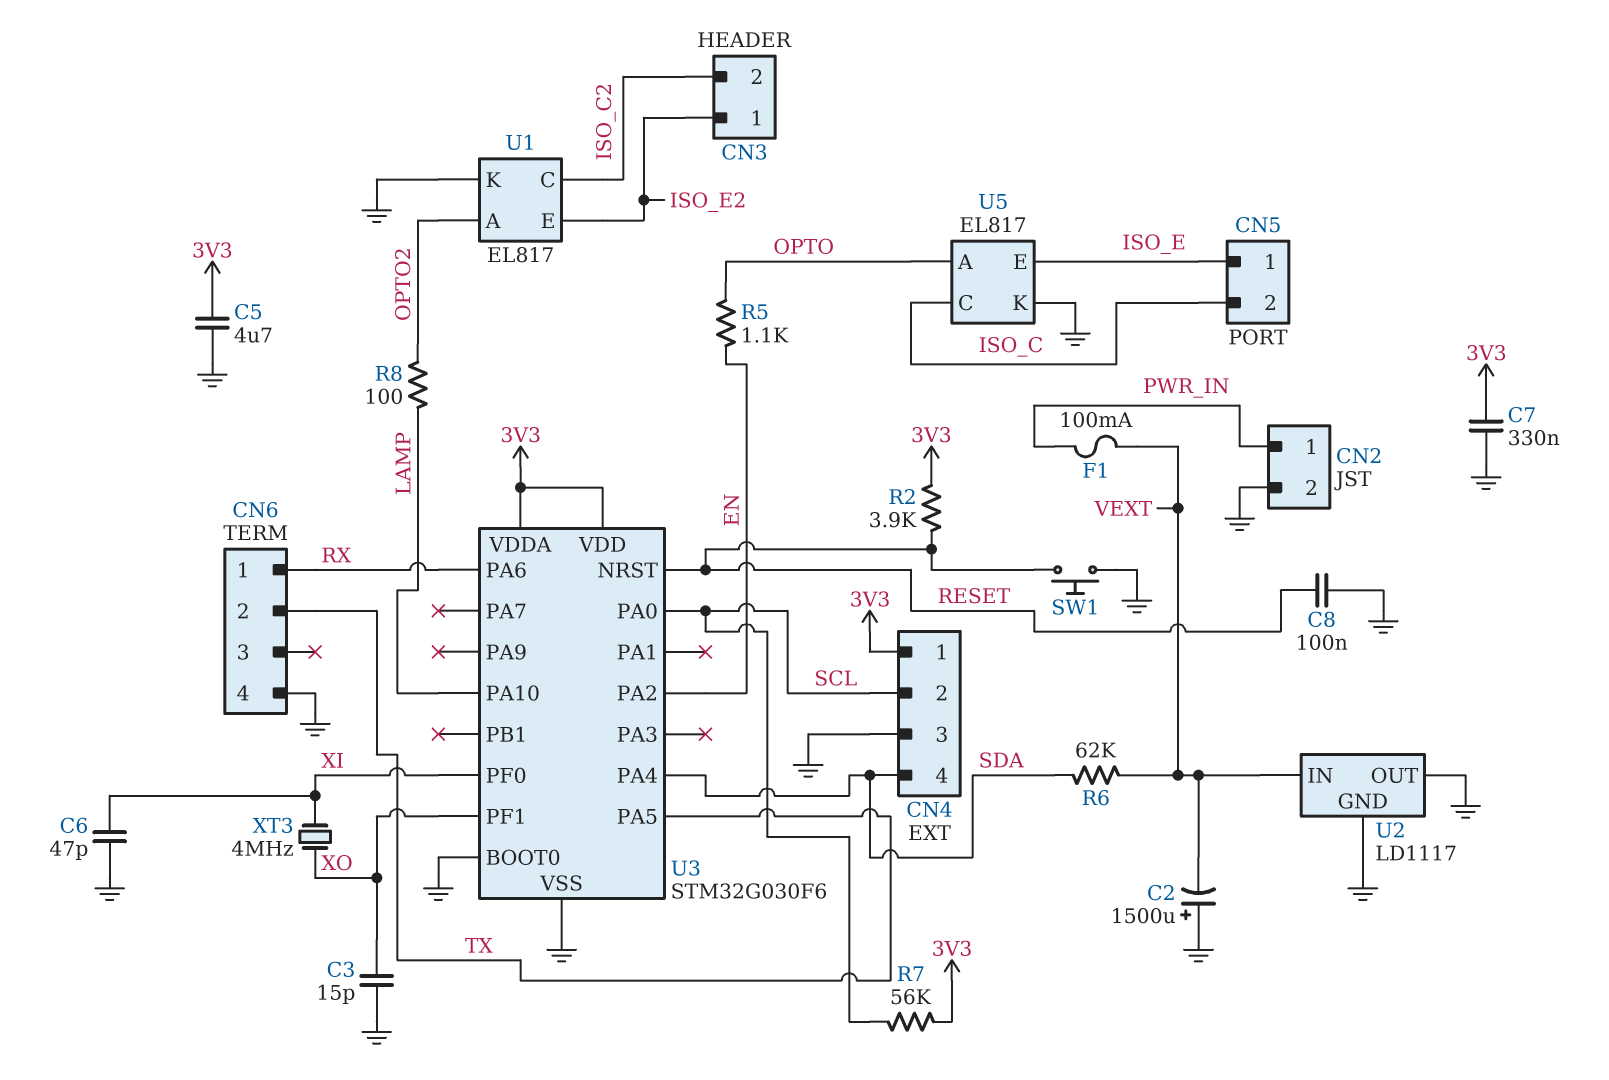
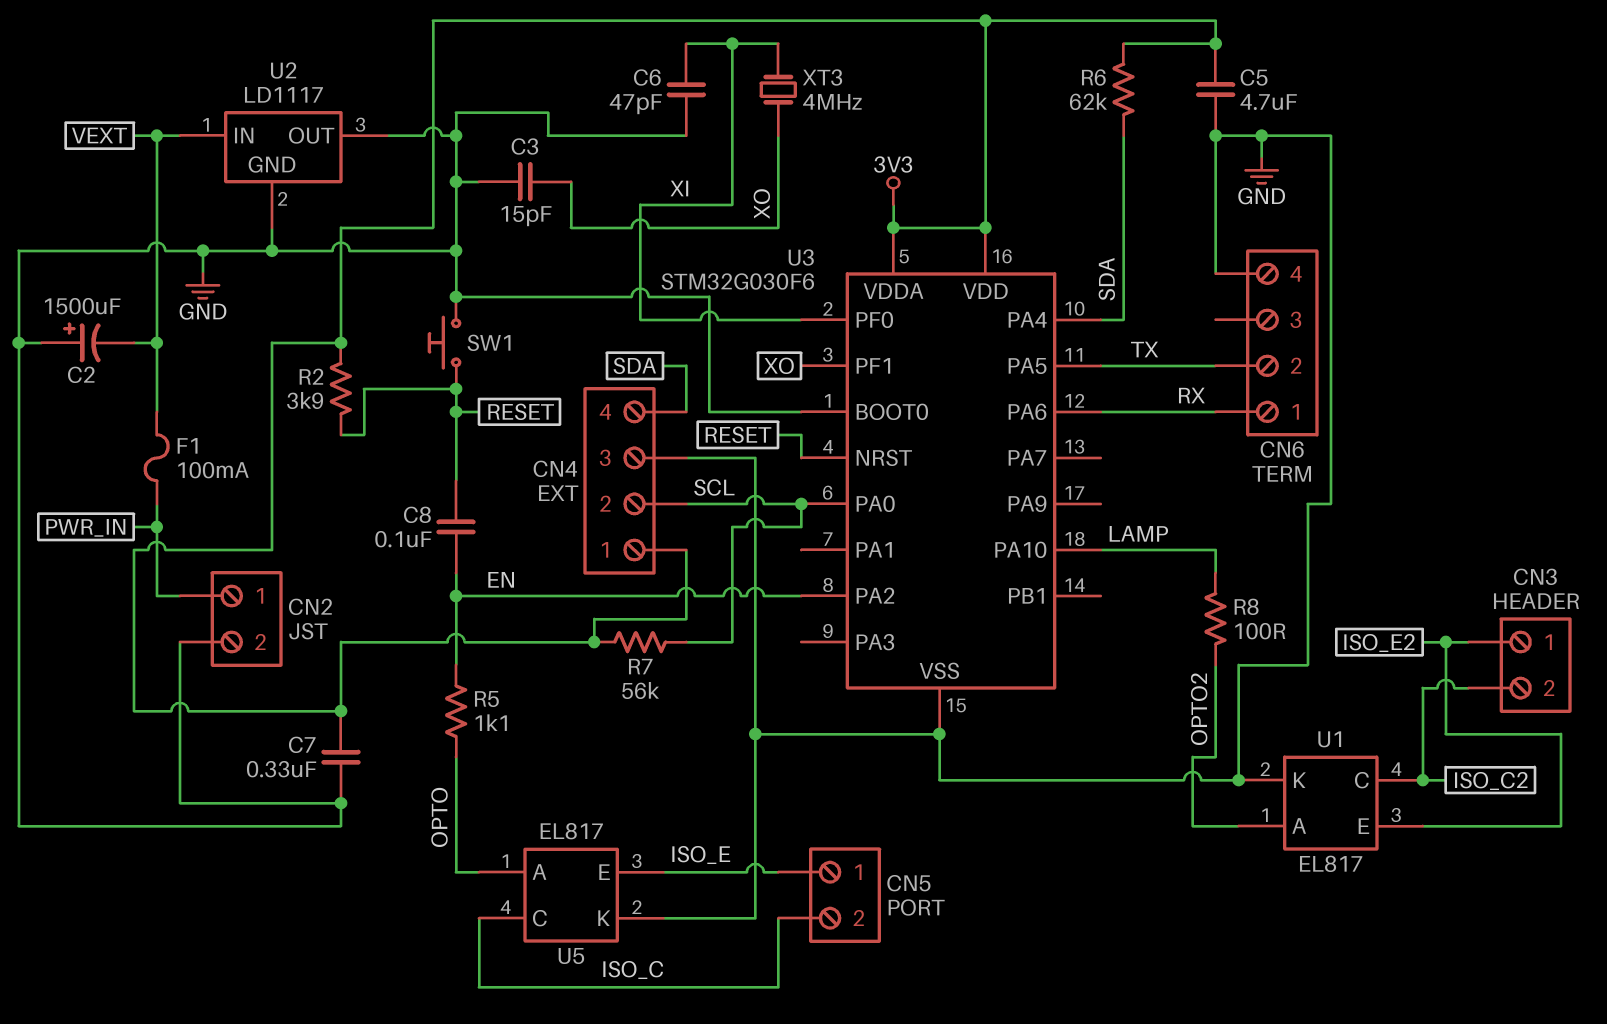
C8: 100nF (GND, RESET) -> 100nF (EN, RESET)
R6: 62k (SDA, VEXT) -> 62k (3V3, SDA)

